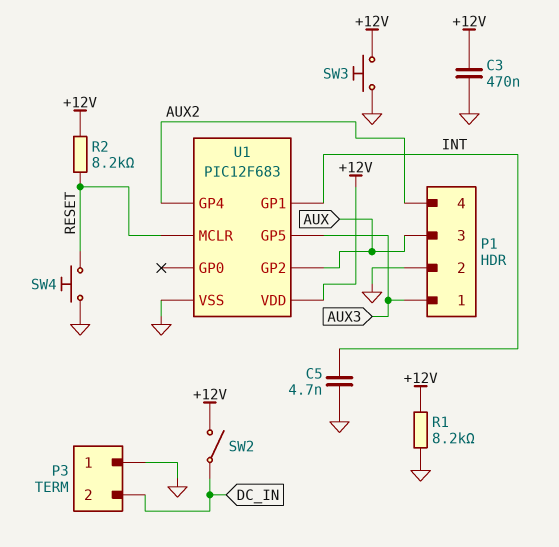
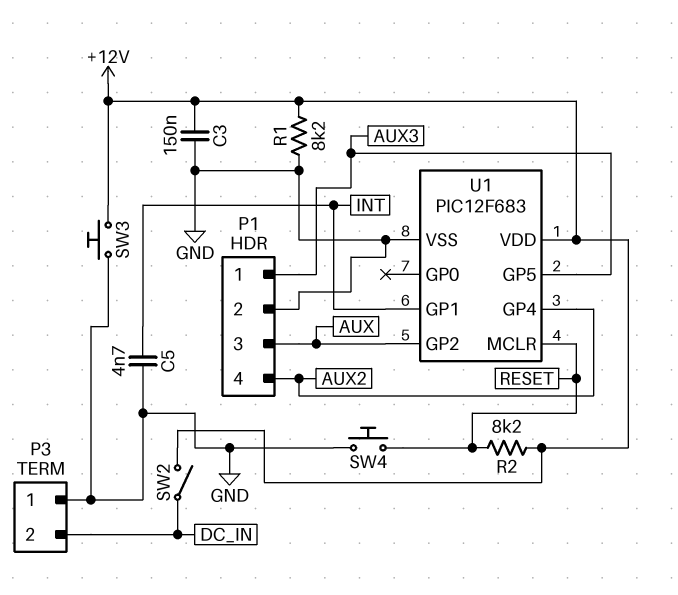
C3: 470nF (+12V, GND) -> 150nF (+12V, GND)

